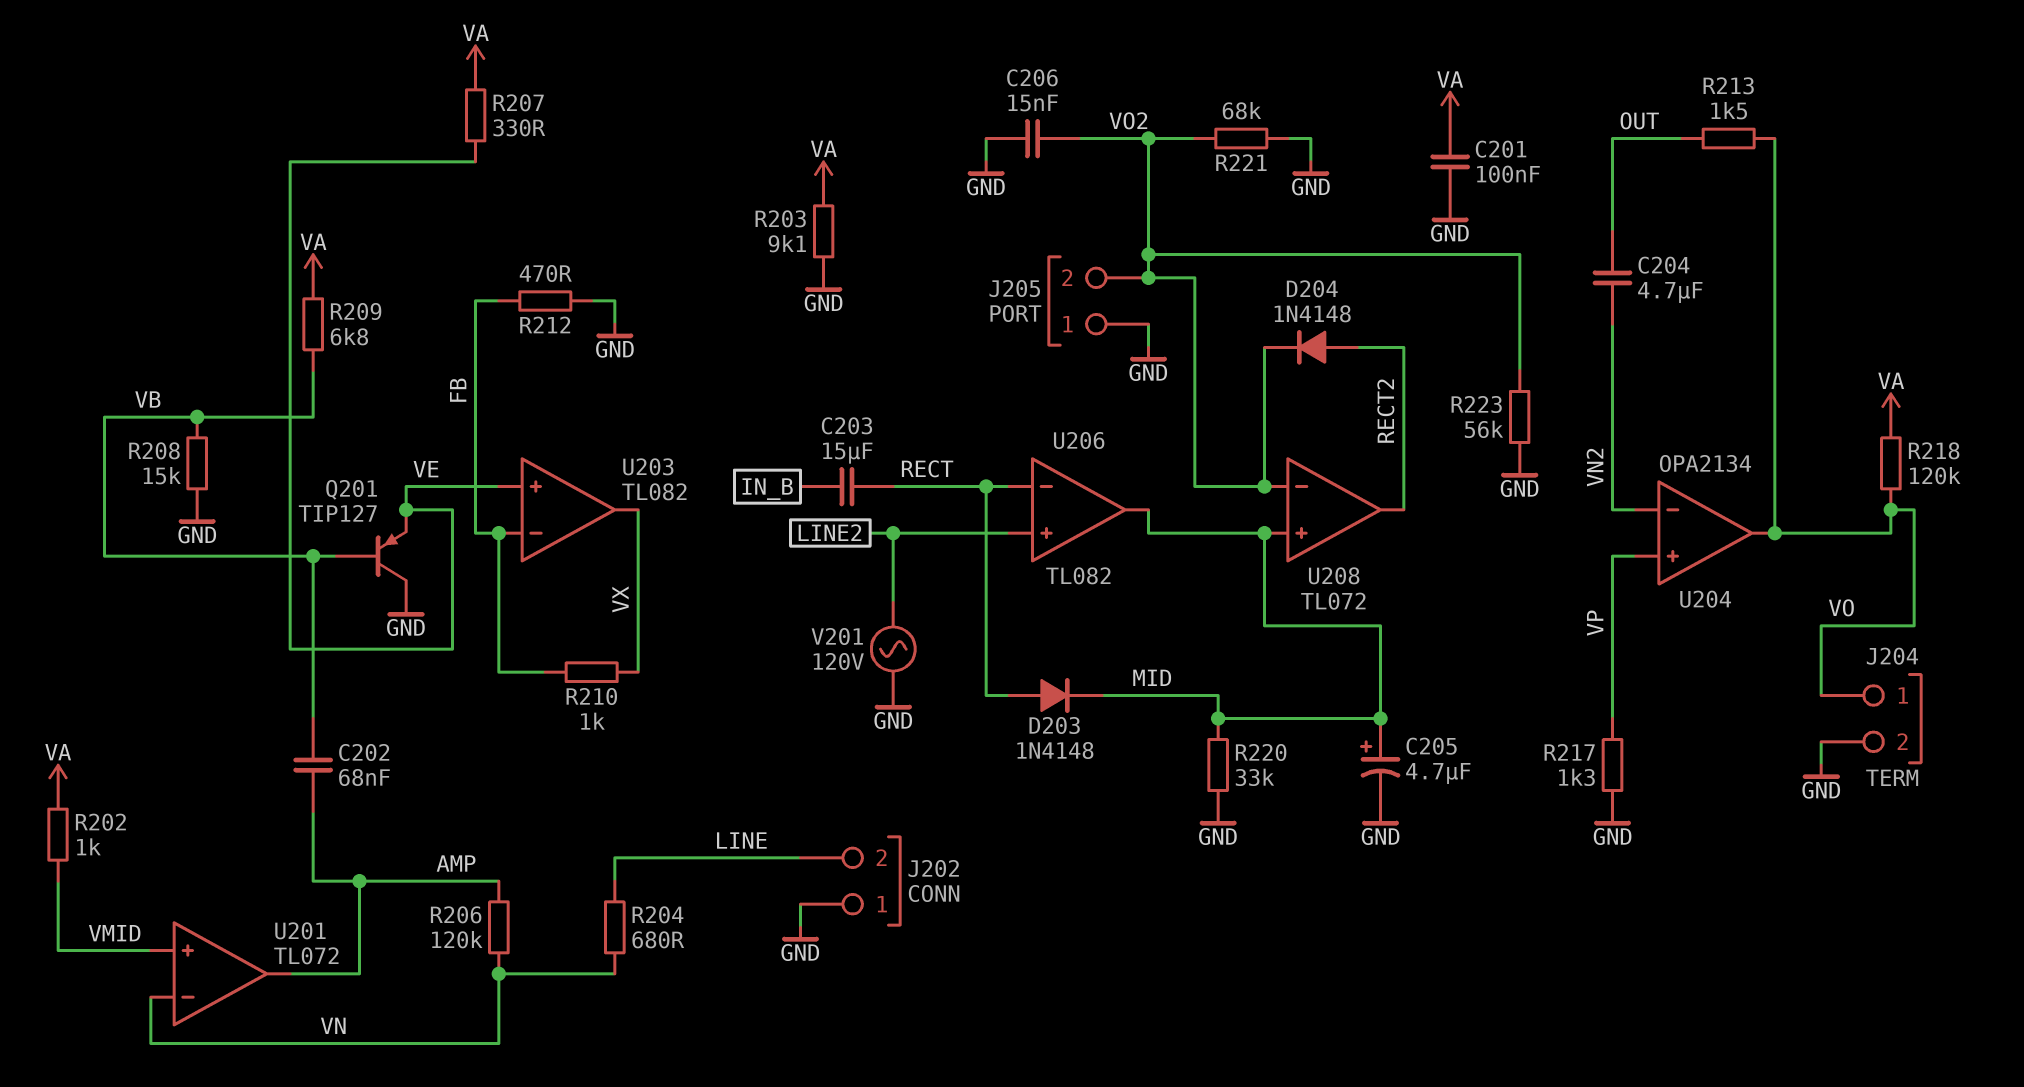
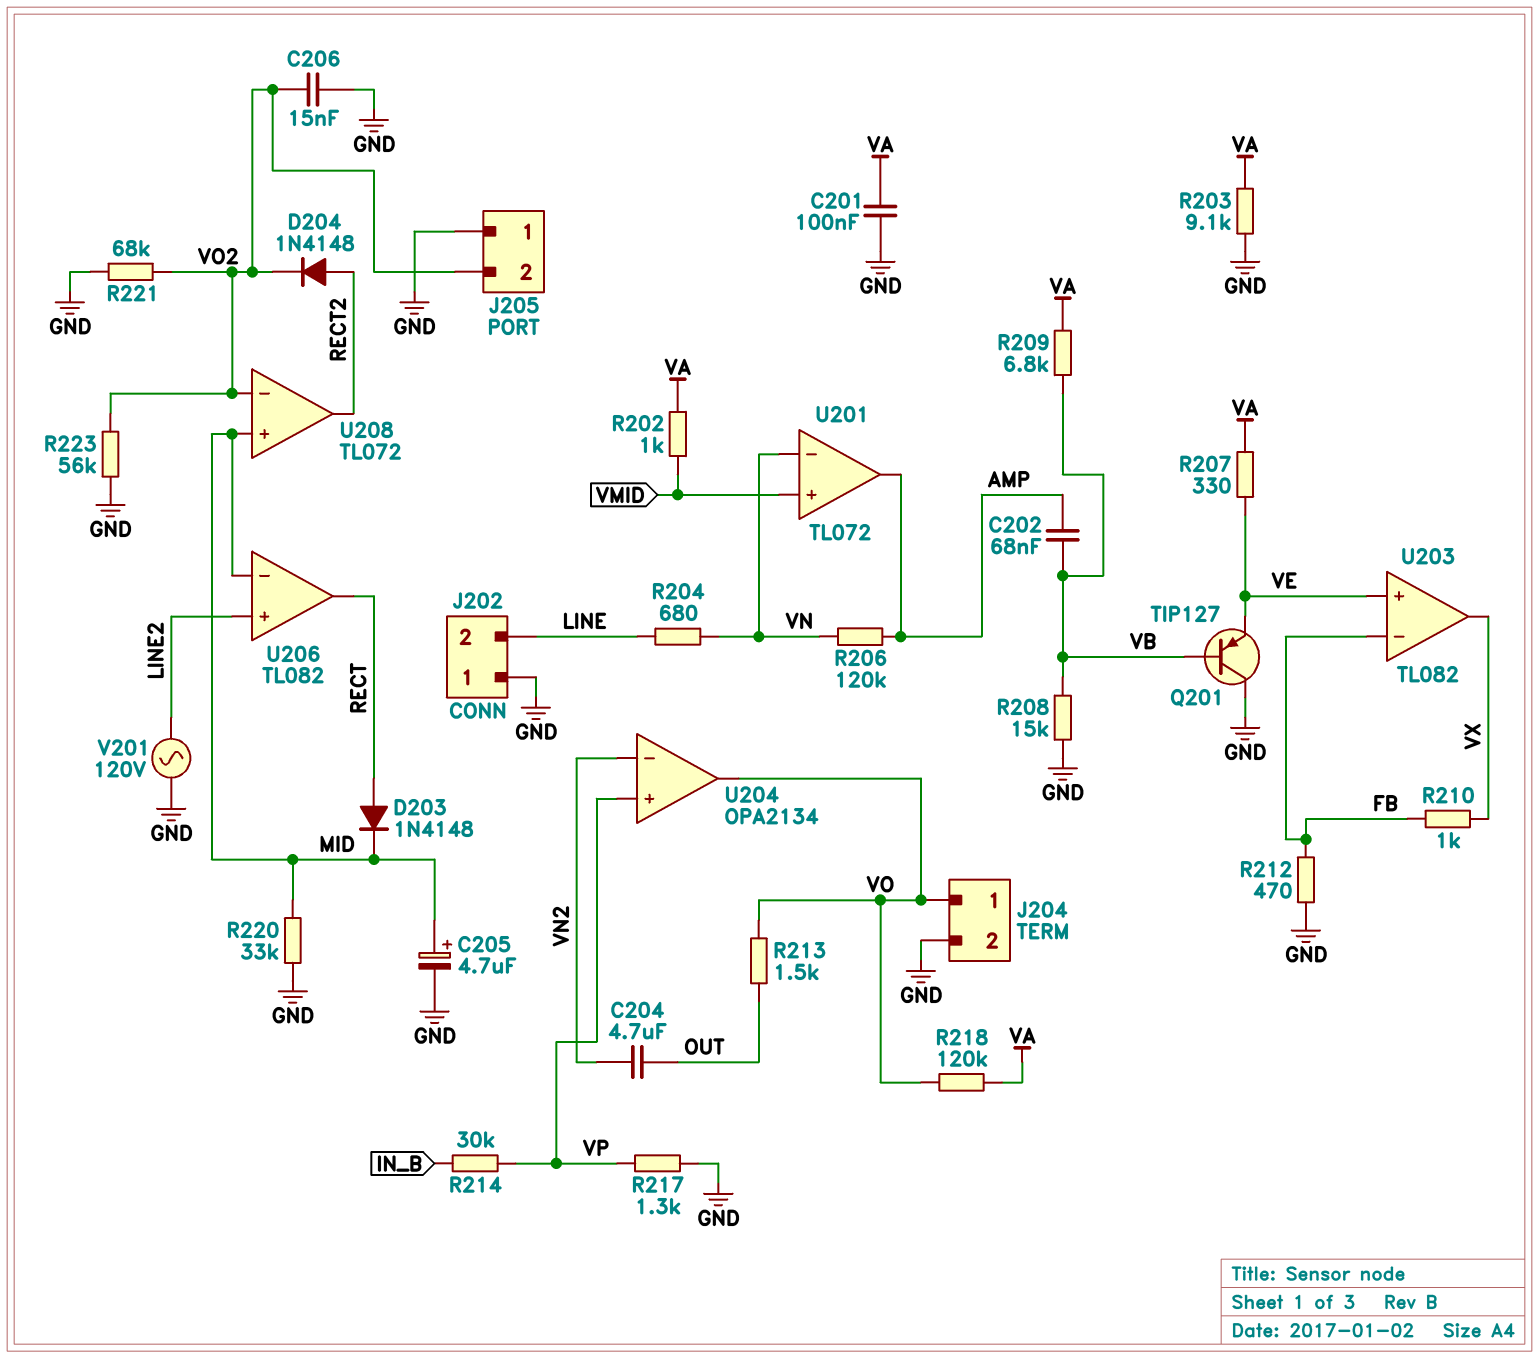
C203: 15uF (IN_B, RECT) -> none
R214: none -> 30k (IN_B, VP)
U206 pin in-: RECT -> MID
U206 pin out: MID -> RECT

